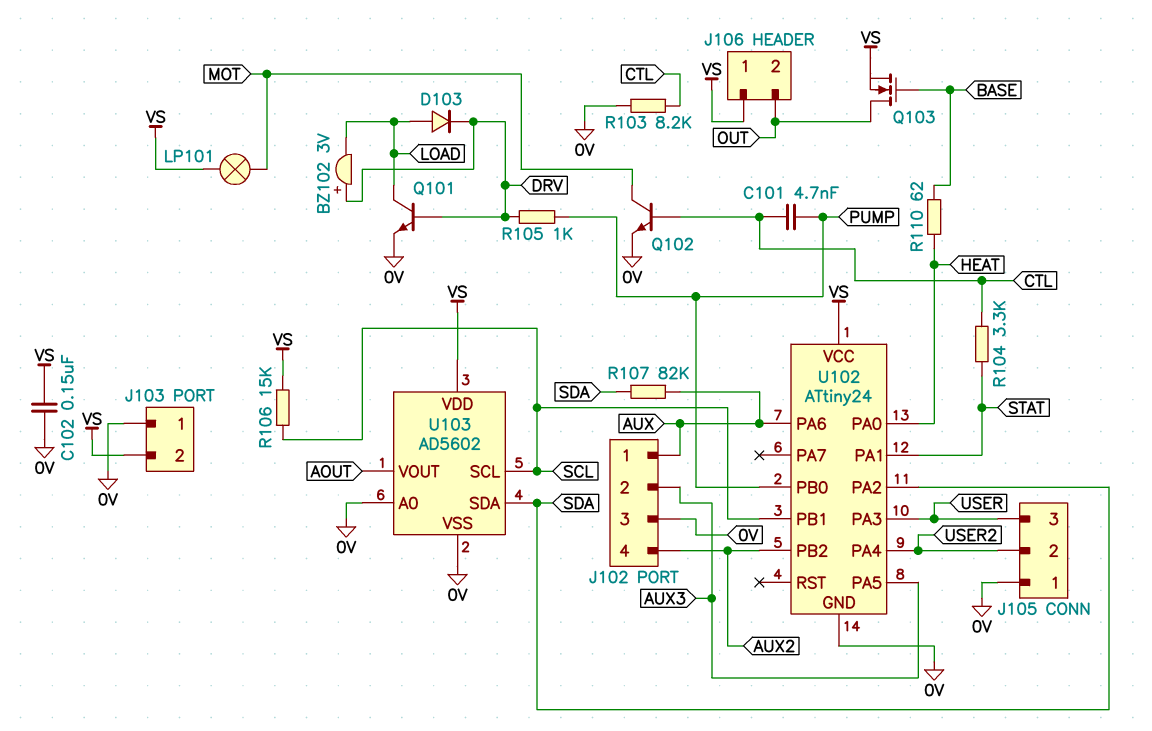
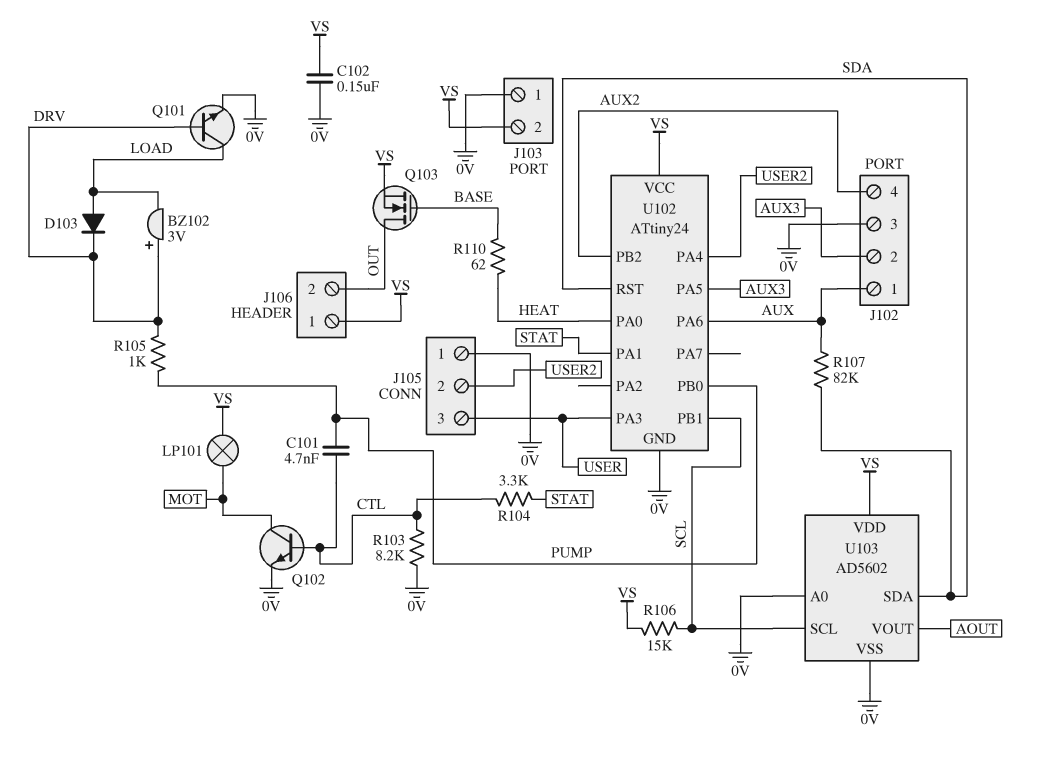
U102 pin PA2: SDA -> none
U102 pin RST: none -> SDA

